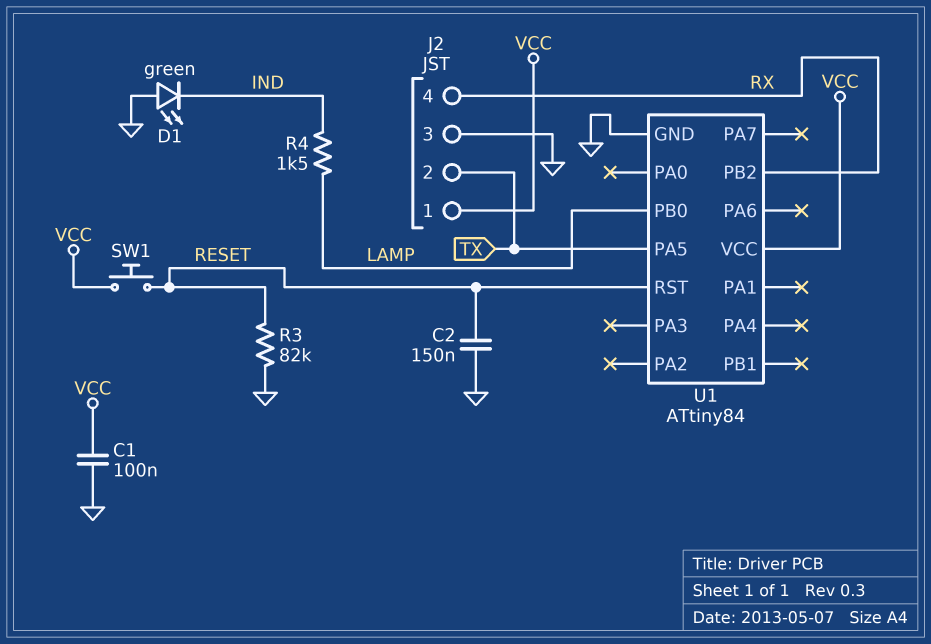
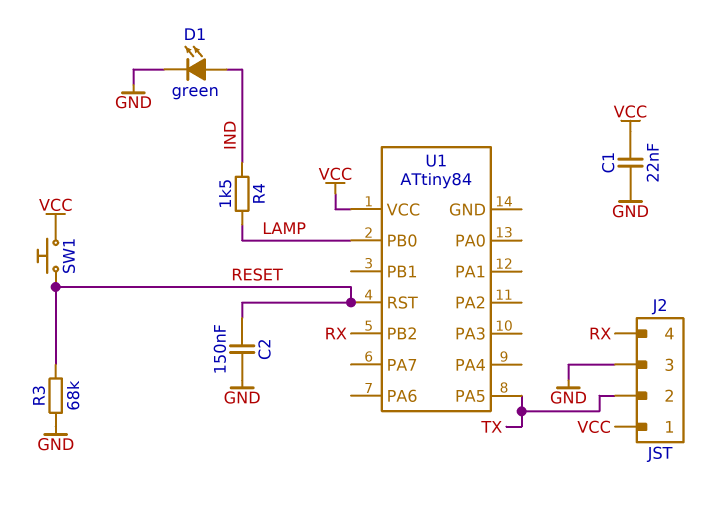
C1: 100nF (GND, VCC) -> 22nF (GND, VCC)
D1: LED green (A GND, K IND) -> LED green (A IND, K GND)
R3: 82k (GND, RESET) -> 68k (GND, RESET)
U1 pin GND: GND -> none

